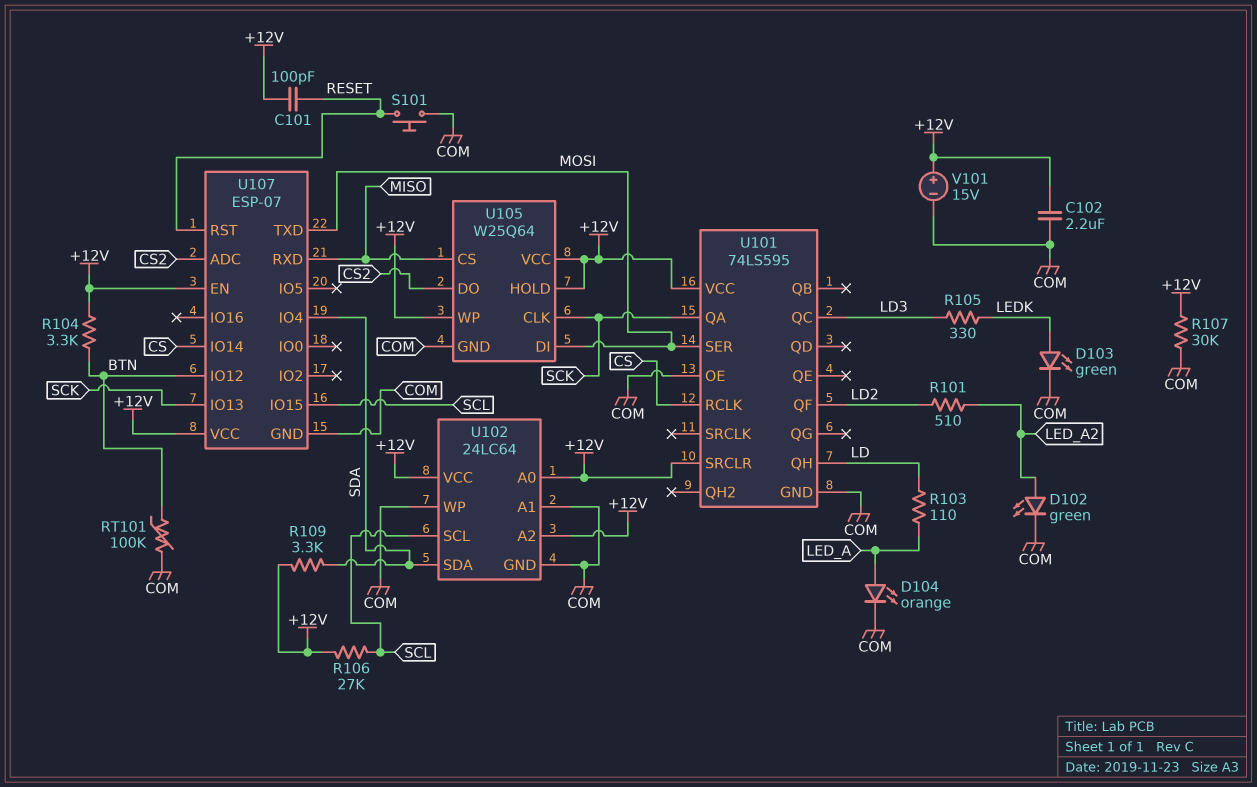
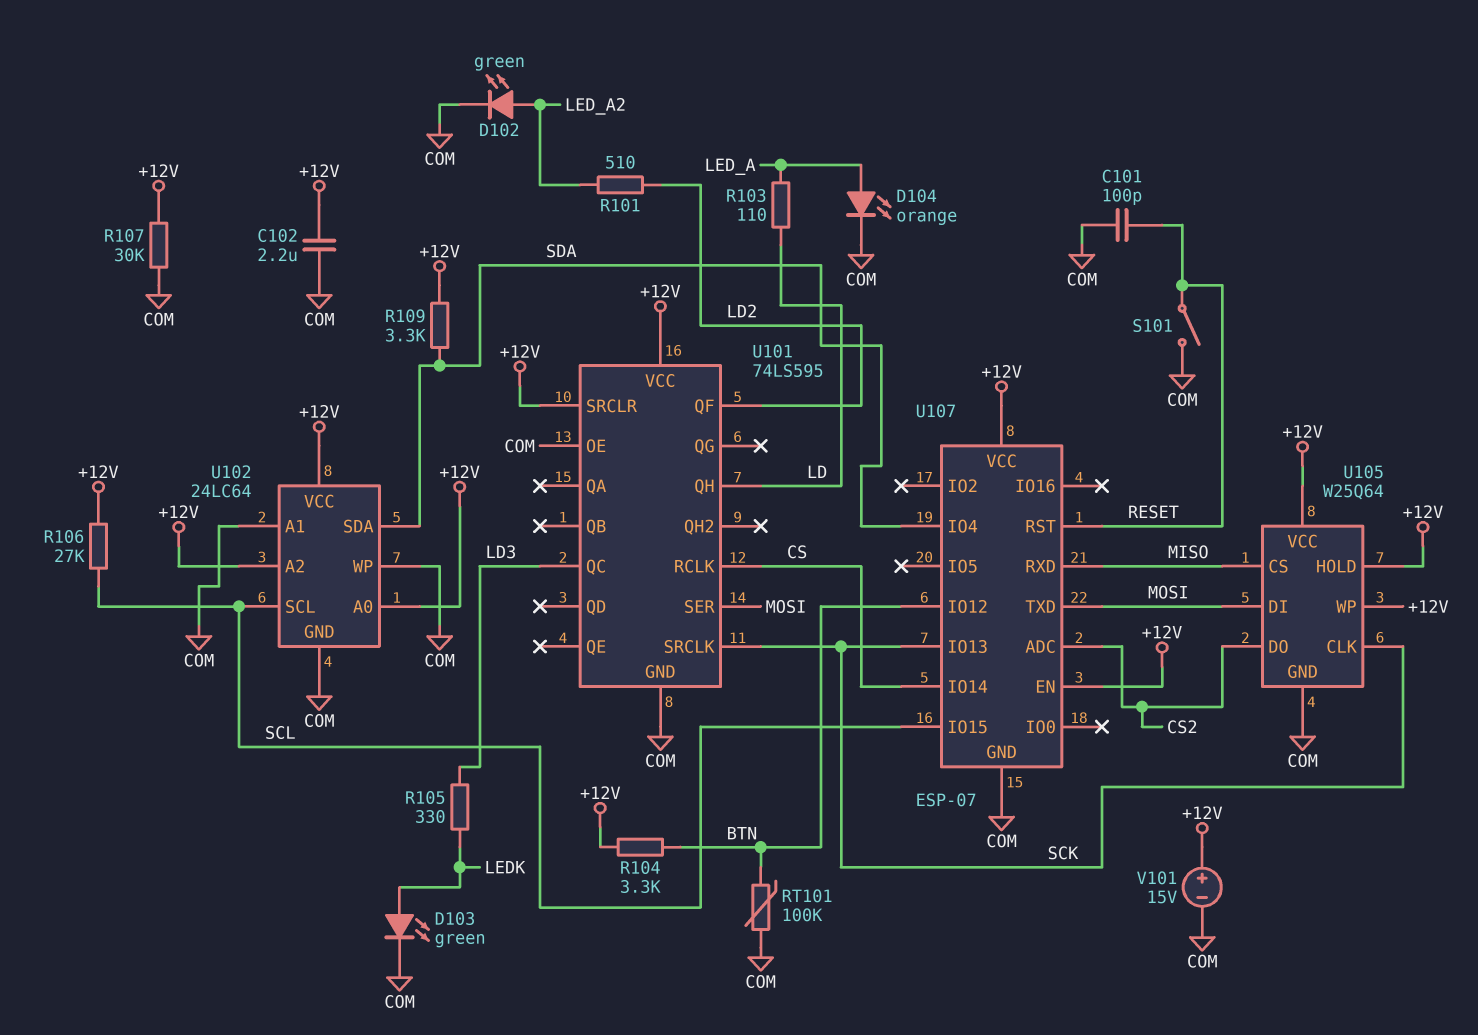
C101: 100pF (+12V, RESET) -> 100pF (COM, RESET)
S101: button (COM, RESET) -> switch (COM, RESET)
U101 pin QA: SCK -> none
U101 pin SRCLK: none -> SCK

